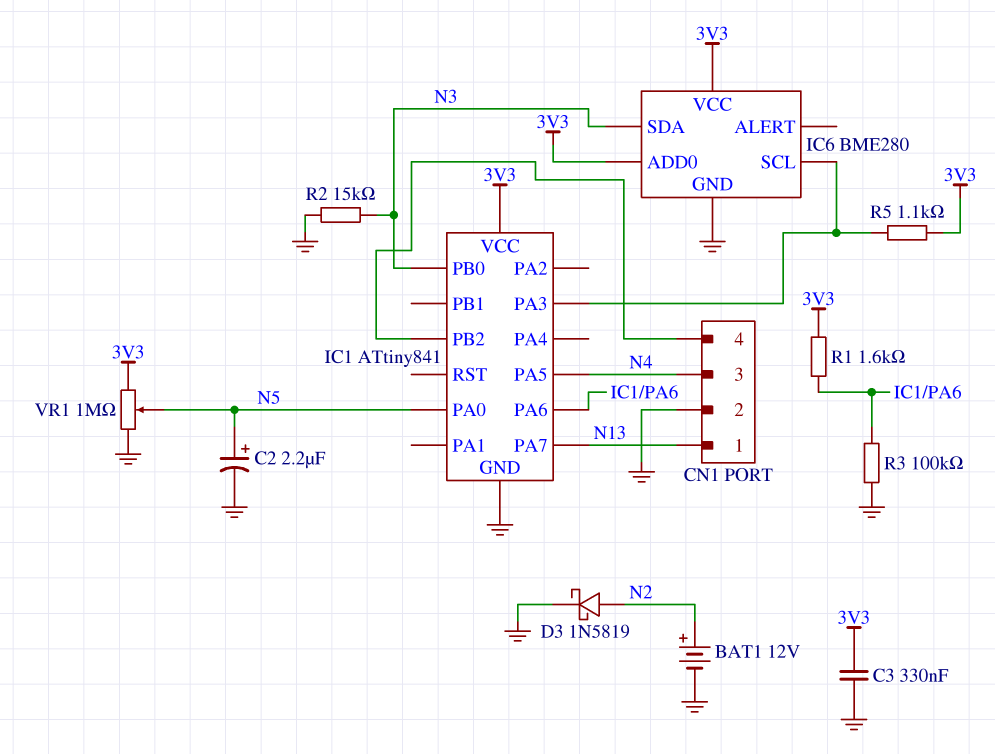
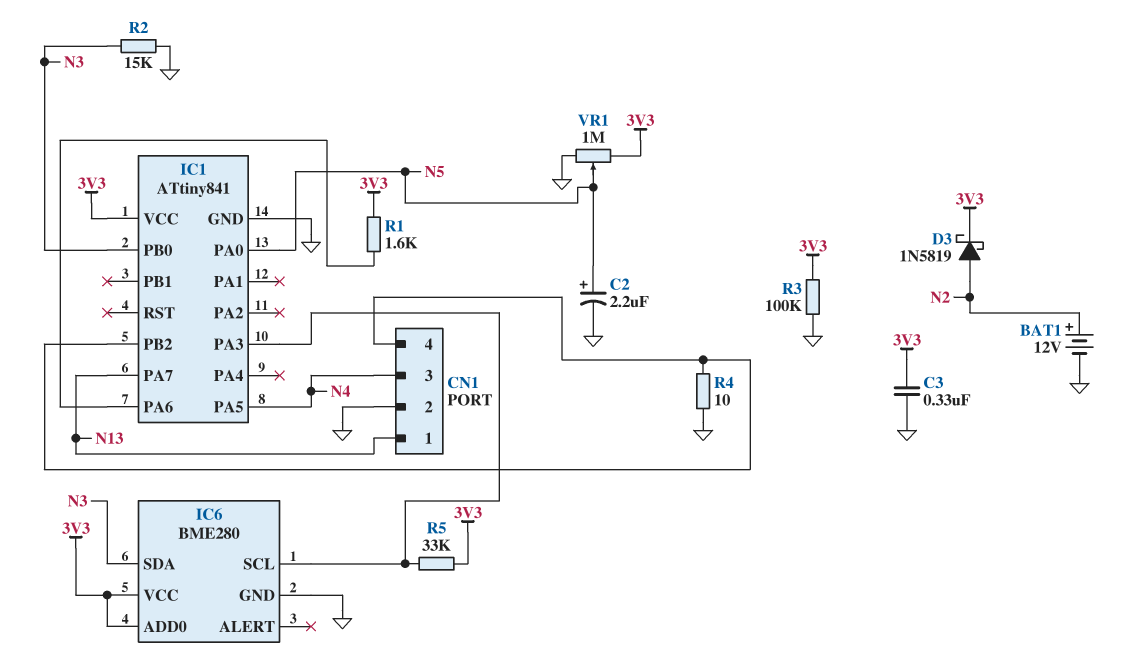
D3: schottky 1N5819 (A N2, K GND) -> schottky 1N5819 (A N2, K 3V3)
R3: 100k (GND, IC1/PA6) -> 100k (3V3, GND)
R4: none -> 10 (CN1/4, GND)
R5: 1.1k (3V3, IC1/PA3) -> 33k (3V3, IC1/PA3)

